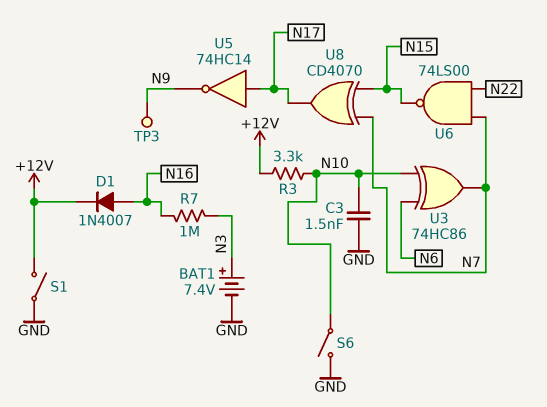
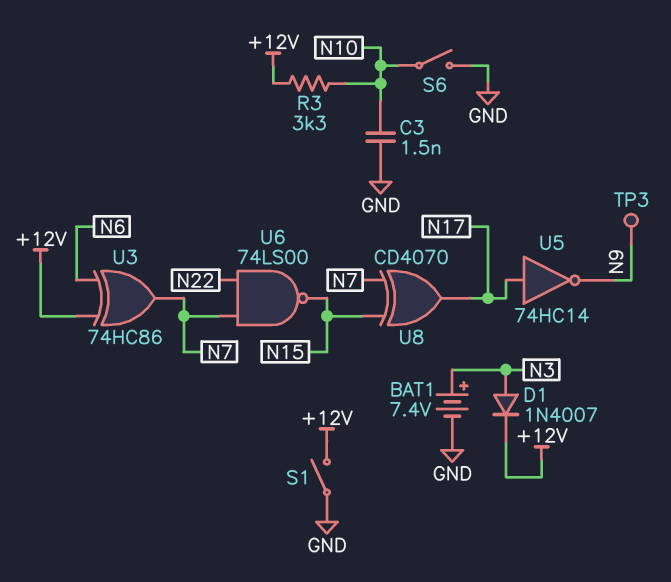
D1: diode 1N4007 (A N16, K +12V) -> diode 1N4007 (A N3, K +12V)
R7: 1M (N3, N16) -> none
U3: XOR 74HC86 (in N6, in N10, out N7) -> XOR 74HC86 (in +12V, in N6, out N7)

